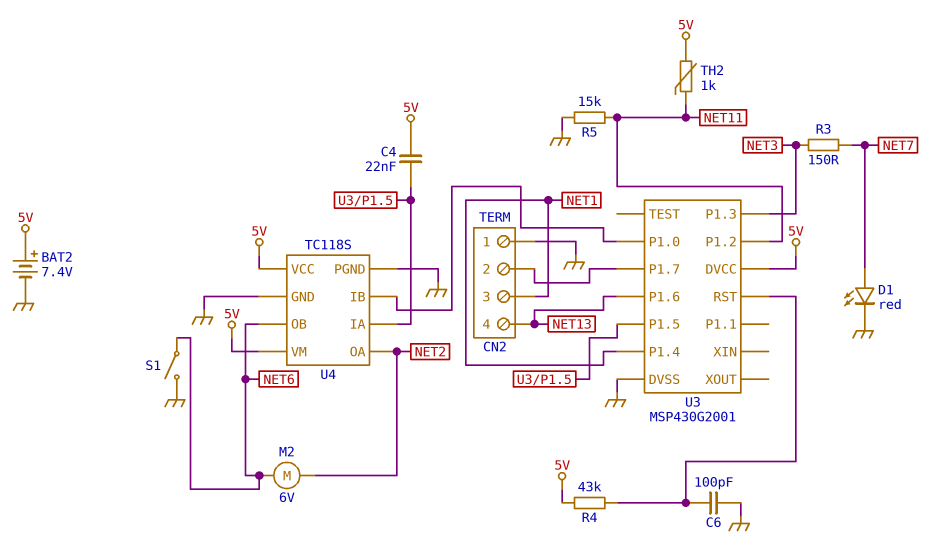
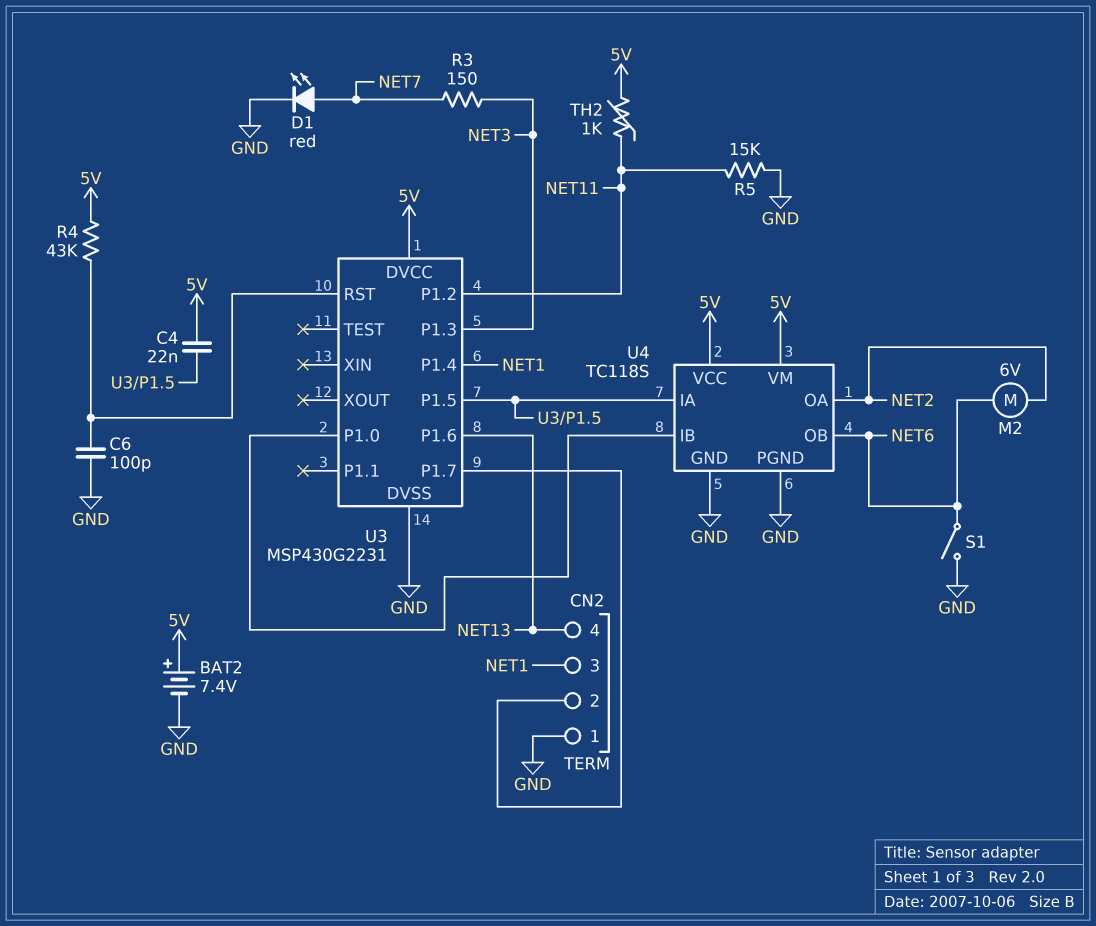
U3: MSP430G2001 -> MSP430G2231

